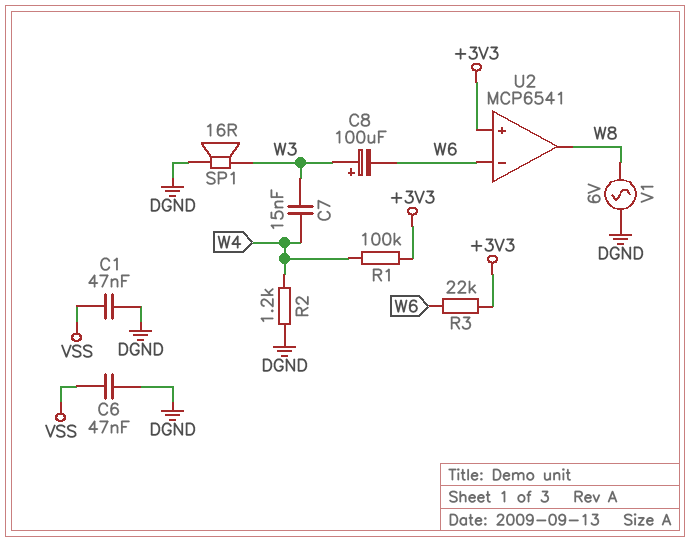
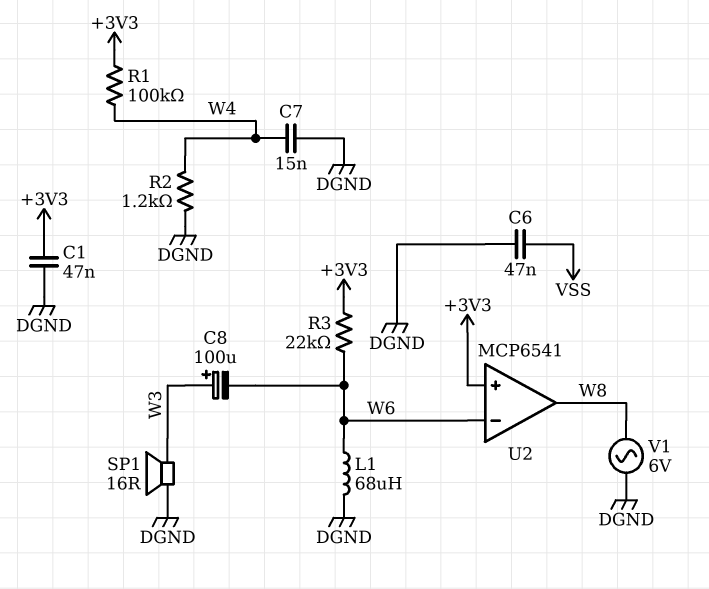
C1: 47nF (DGND, VSS) -> 47nF (+3V3, DGND)
C7: 15nF (W3, W4) -> 15nF (DGND, W4)
L1: none -> 68uH (DGND, W6)

